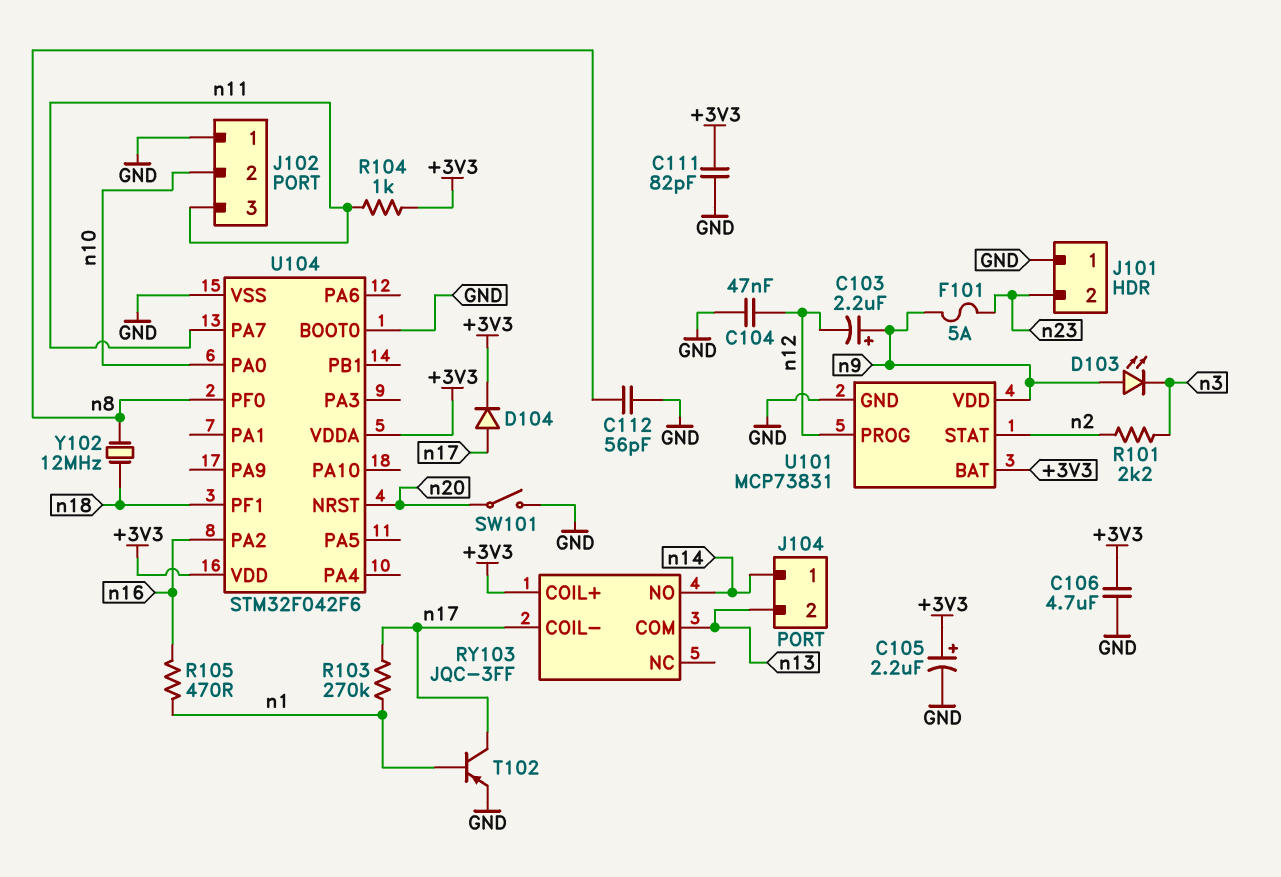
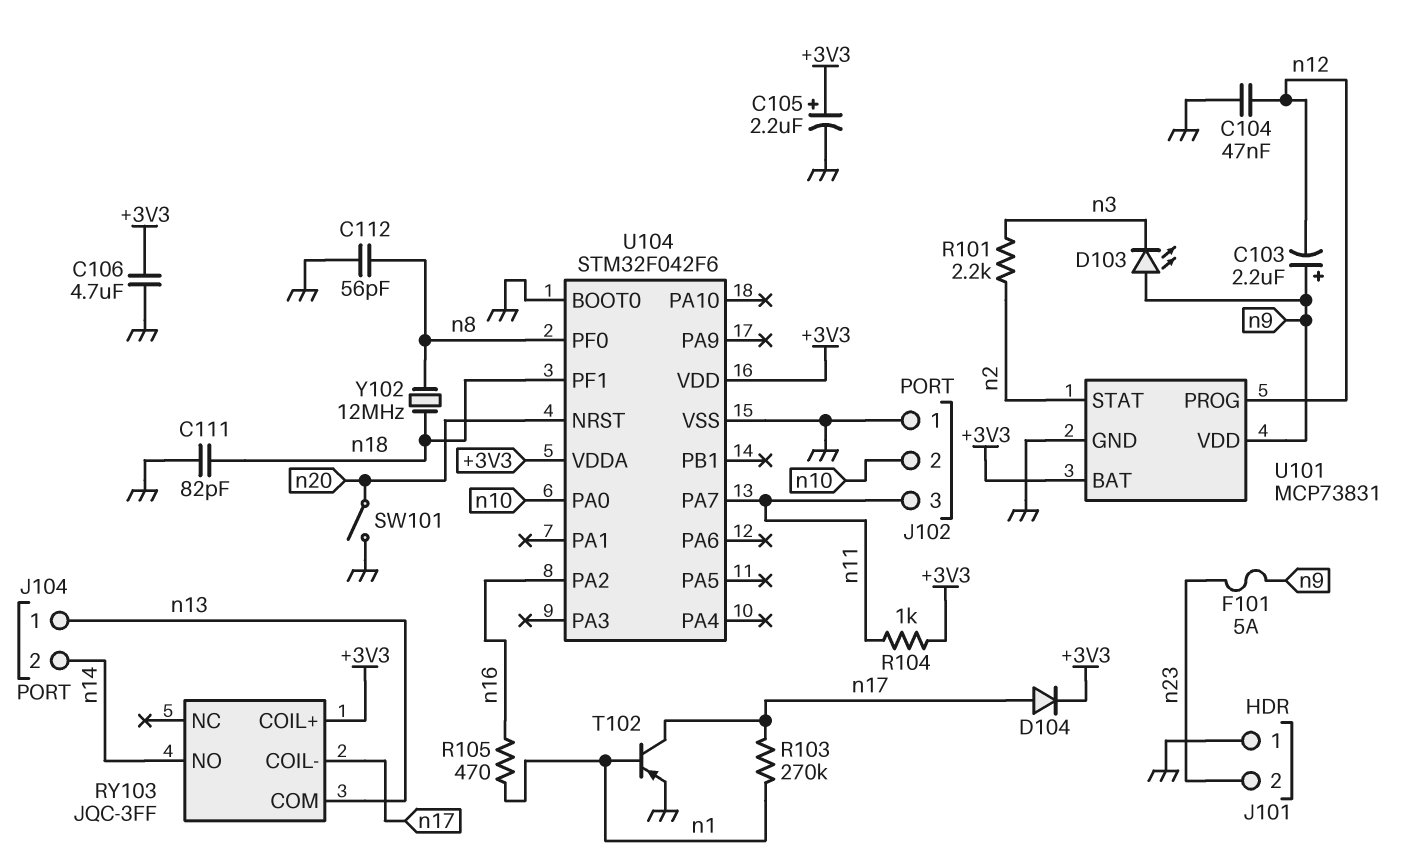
C111: 82pF (+3V3, GND) -> 82pF (GND, n18)
J104 pin 1: n14 -> n13
J104 pin 2: n13 -> n14

